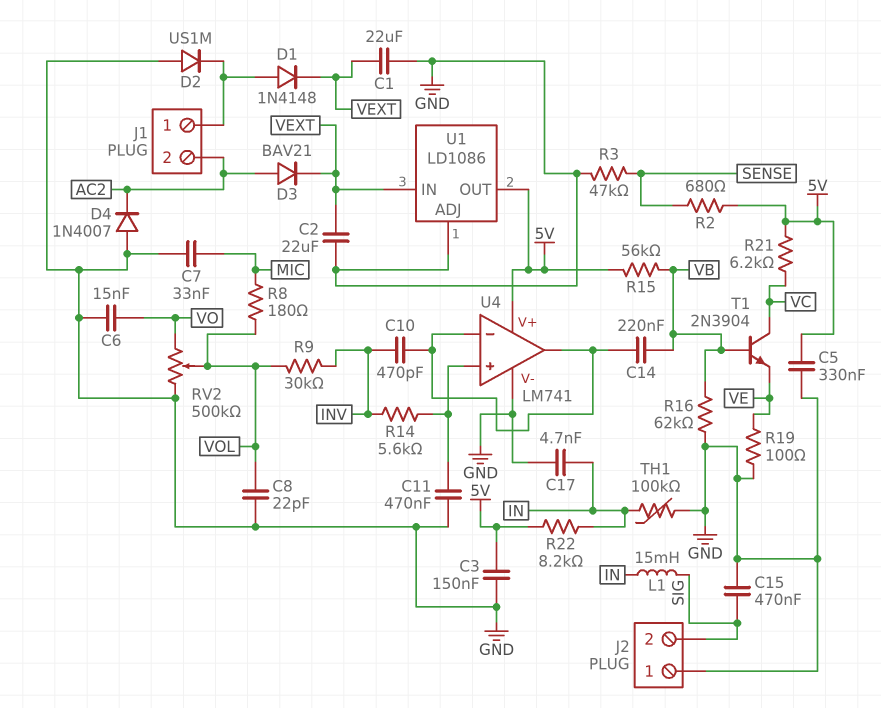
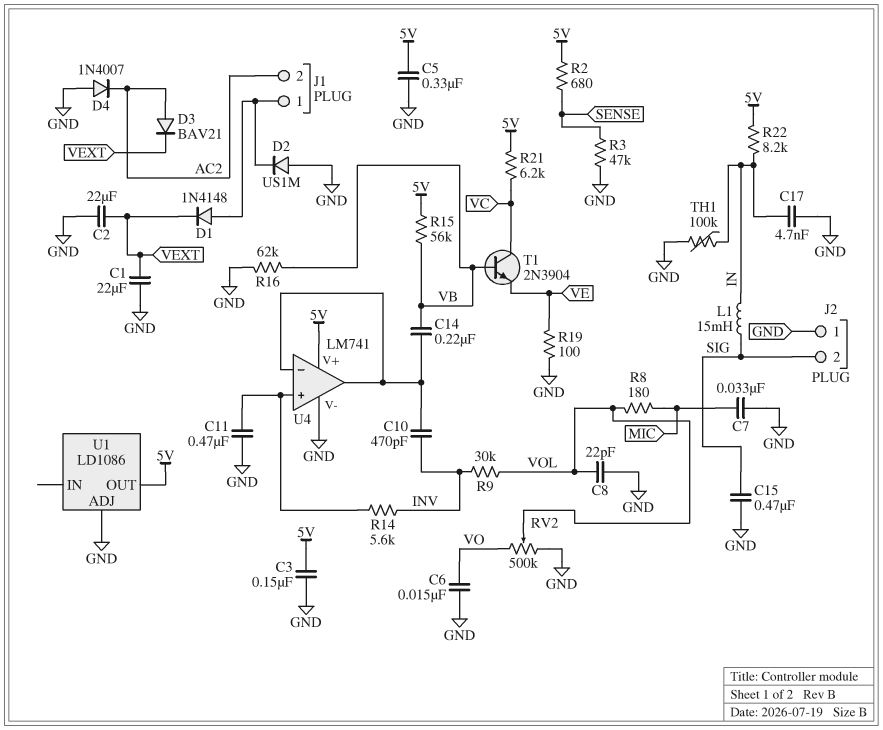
U1 pin IN: VEXT -> none

